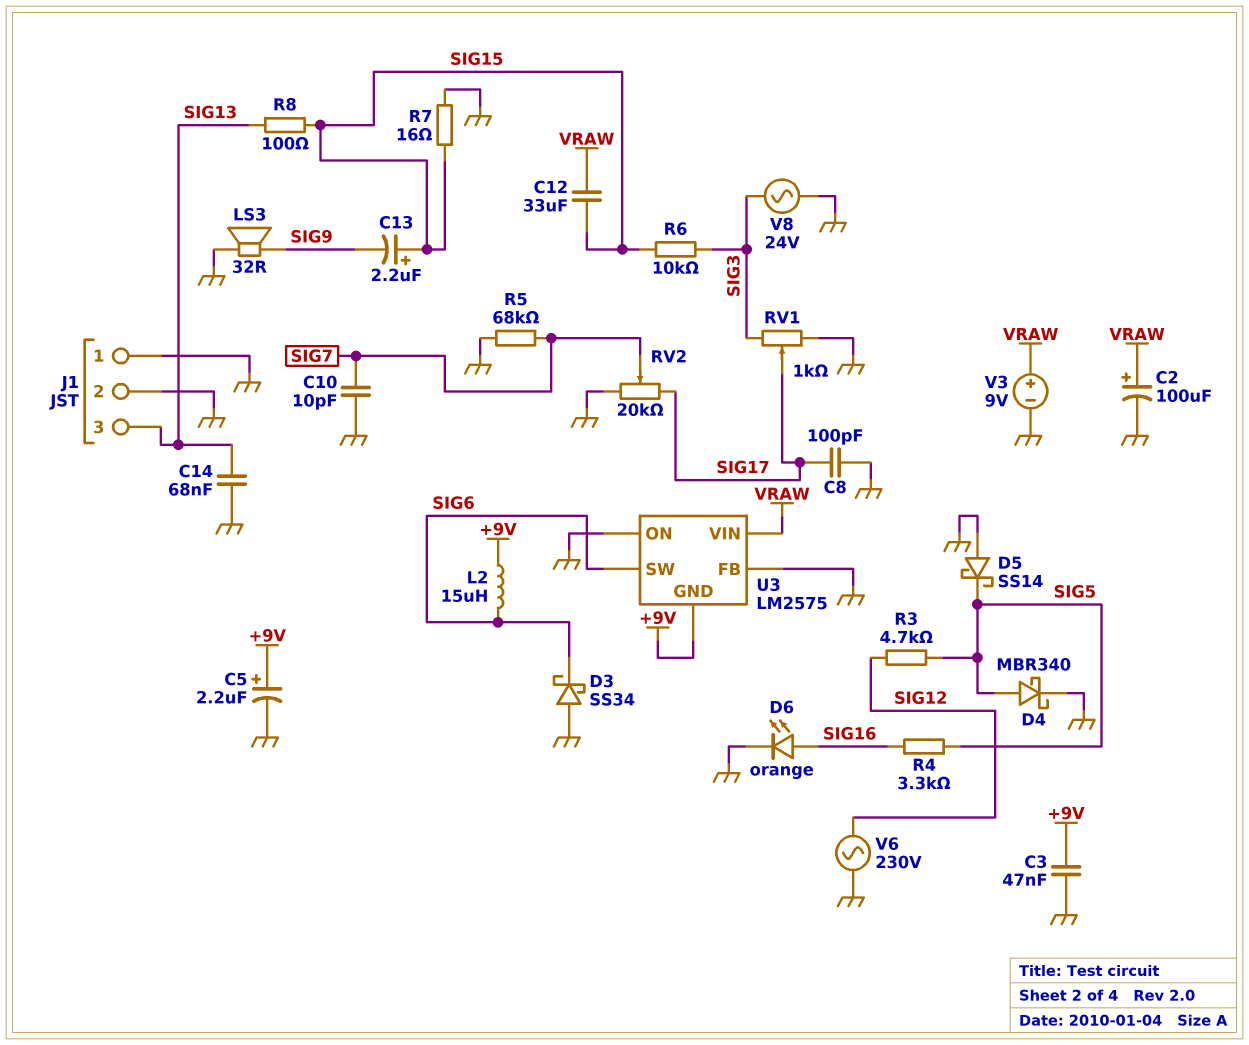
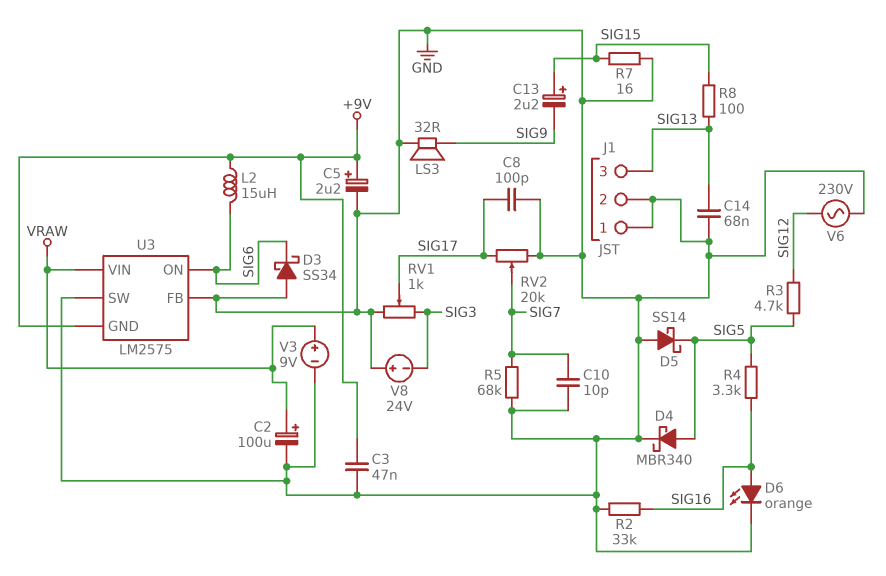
C12: 33uF (SIG15, VRAW) -> none
R2: none -> 33k (GND, SIG16)
R6: 10k (SIG3, SIG15) -> none
U3 pin ON: GND -> SIG6
U3 pin SW: SIG6 -> GND
V8: AC 24V (GND, SIG3) -> 24V (plus GND, minus SIG3)

